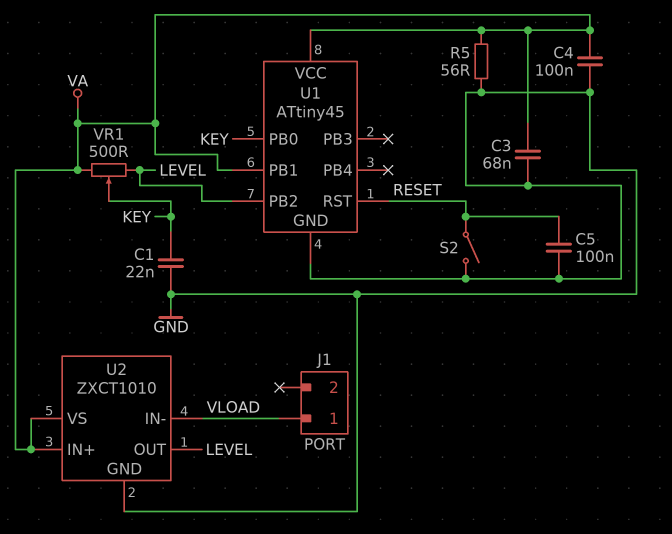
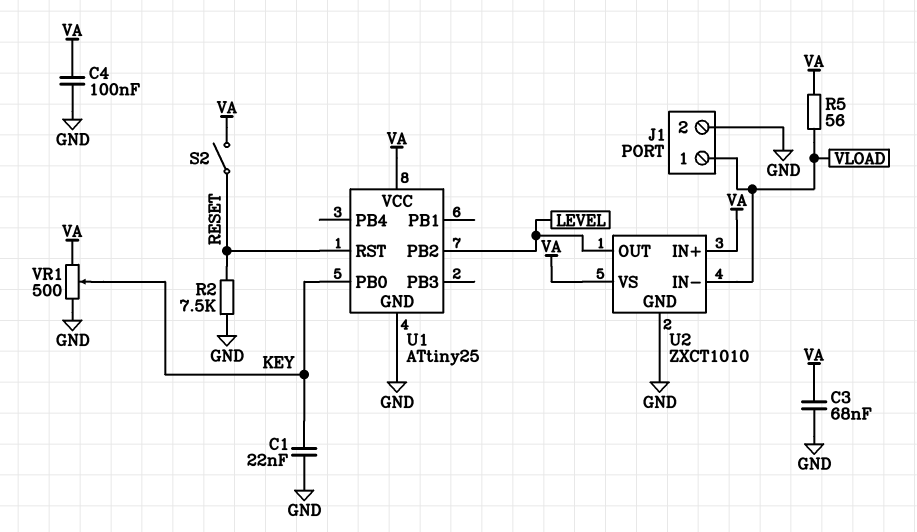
C5: 100nF (GND, RESET) -> none
J1 pin 2: none -> GND
R2: none -> 7.5k (GND, RESET)
R5: 56 (GND, VA) -> 56 (VA, VLOAD)
S2: switch (GND, RESET) -> switch (RESET, VA)
U1: ATtiny45 -> ATtiny25
U1 pin PB1: VA -> none
VR1: 500 (LEVEL, VA, wiper KEY) -> 500 (GND, VA, wiper KEY)

